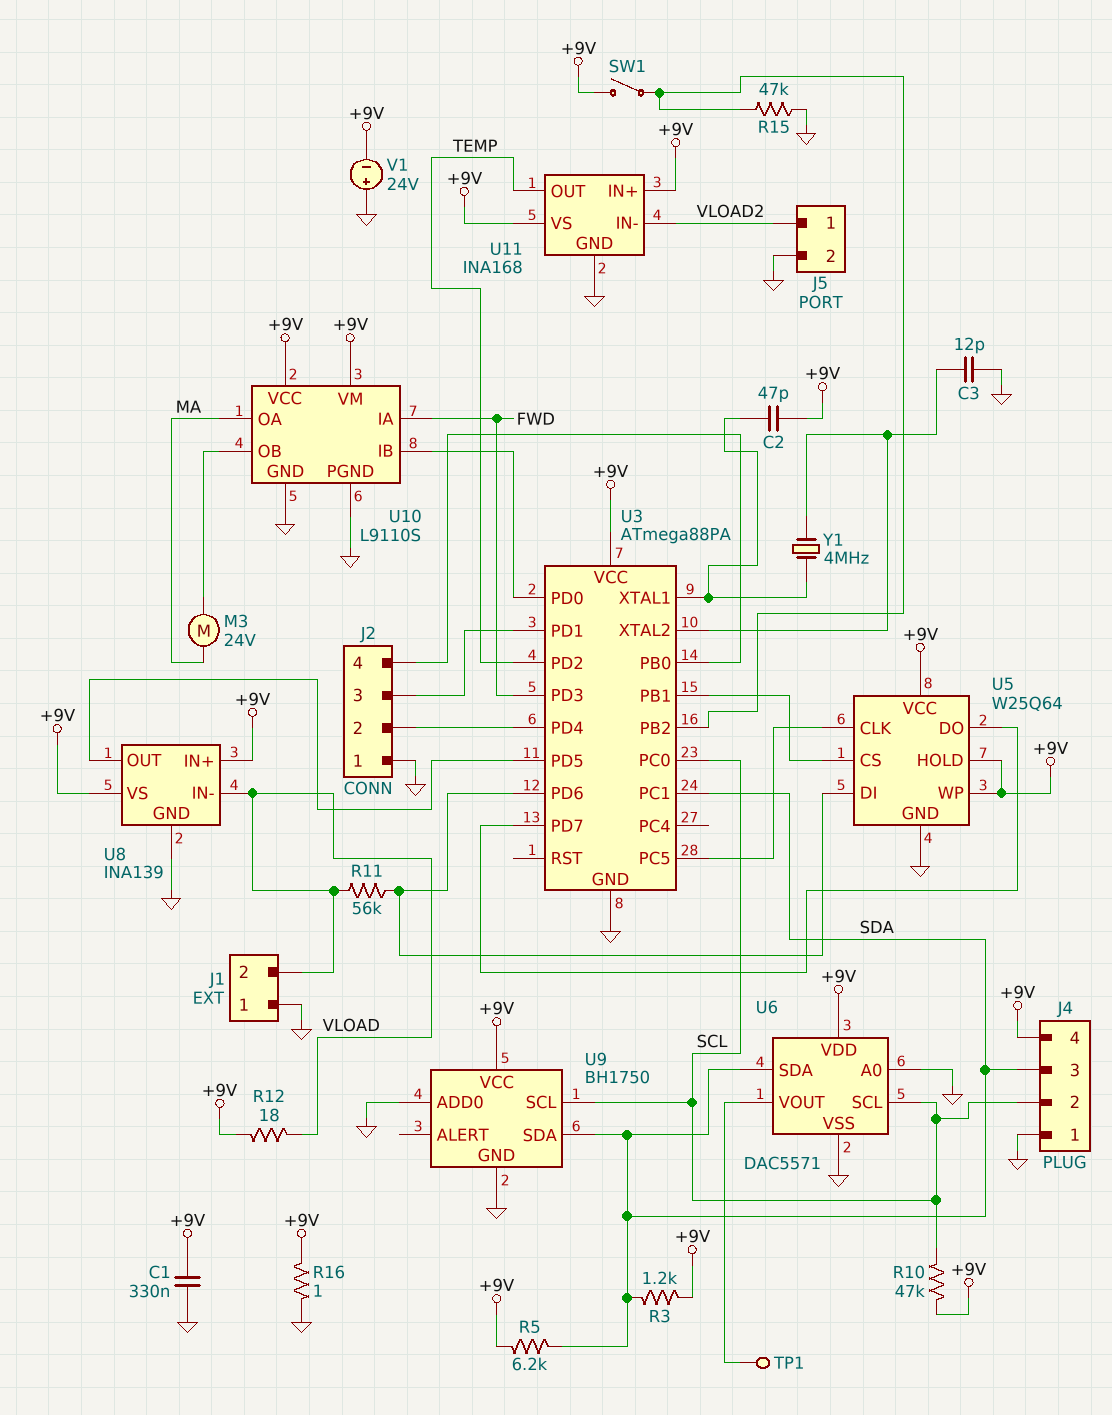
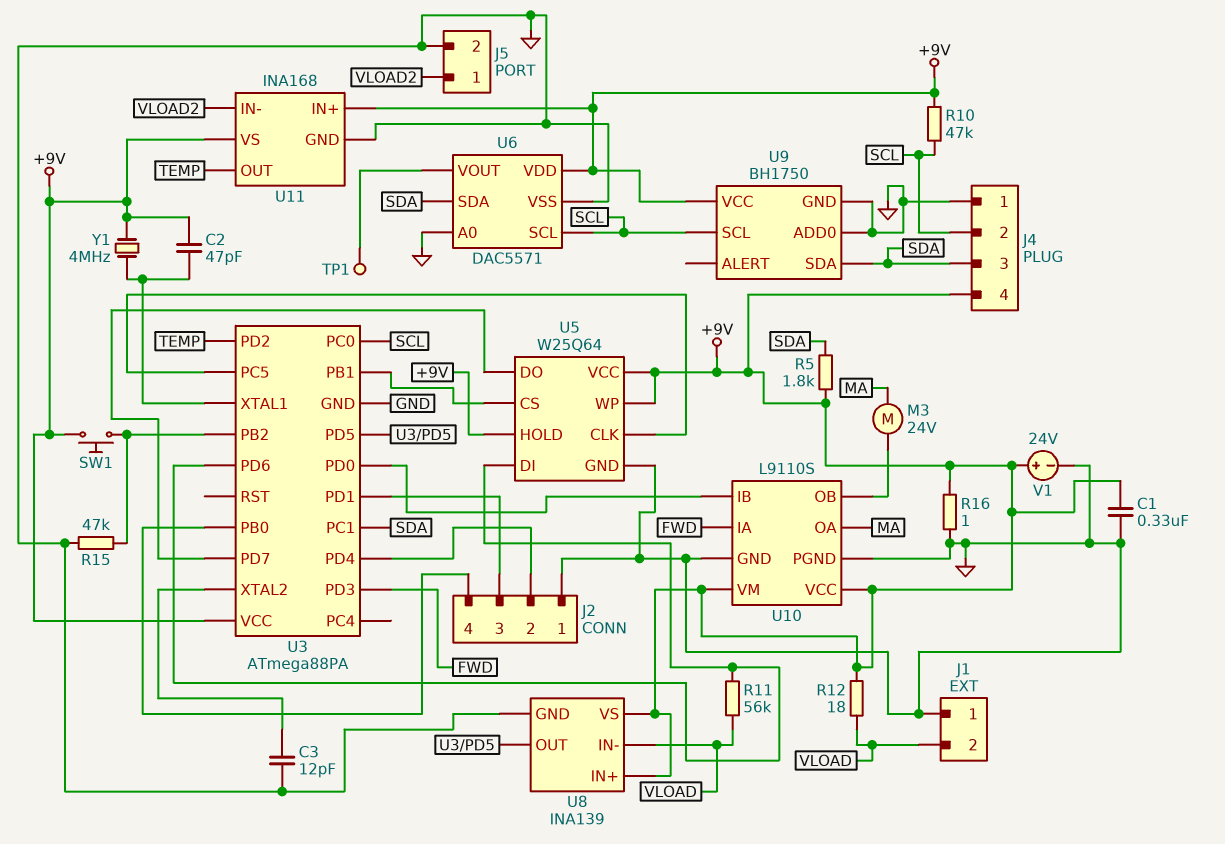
R3: 1.2k (+9V, SDA) -> none
R5: 6.2k (+9V, SDA) -> 1.8k (+9V, SDA)
SW1: switch (+9V, U3/PB2) -> button (+9V, U3/PB2)
V1: 24V (plus GND, minus +9V) -> 24V (plus +9V, minus GND)
Y1: 4MHz (U3/XTAL1, U3/XTAL2) -> 4MHz (+9V, U3/XTAL1)

